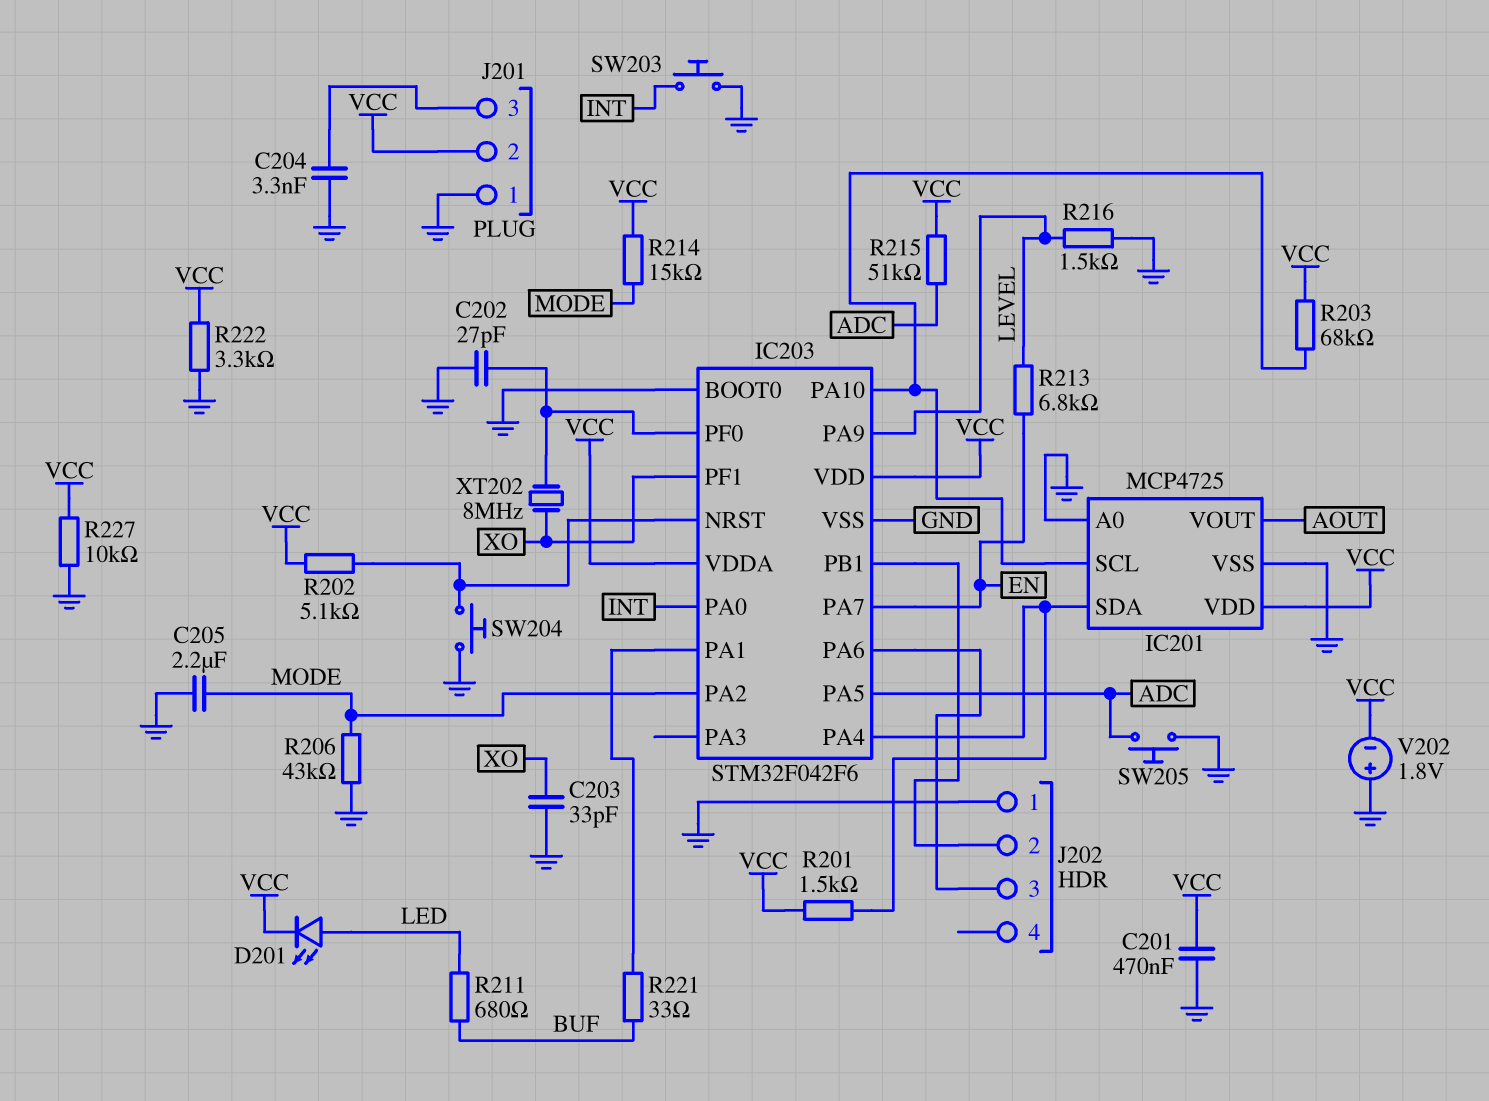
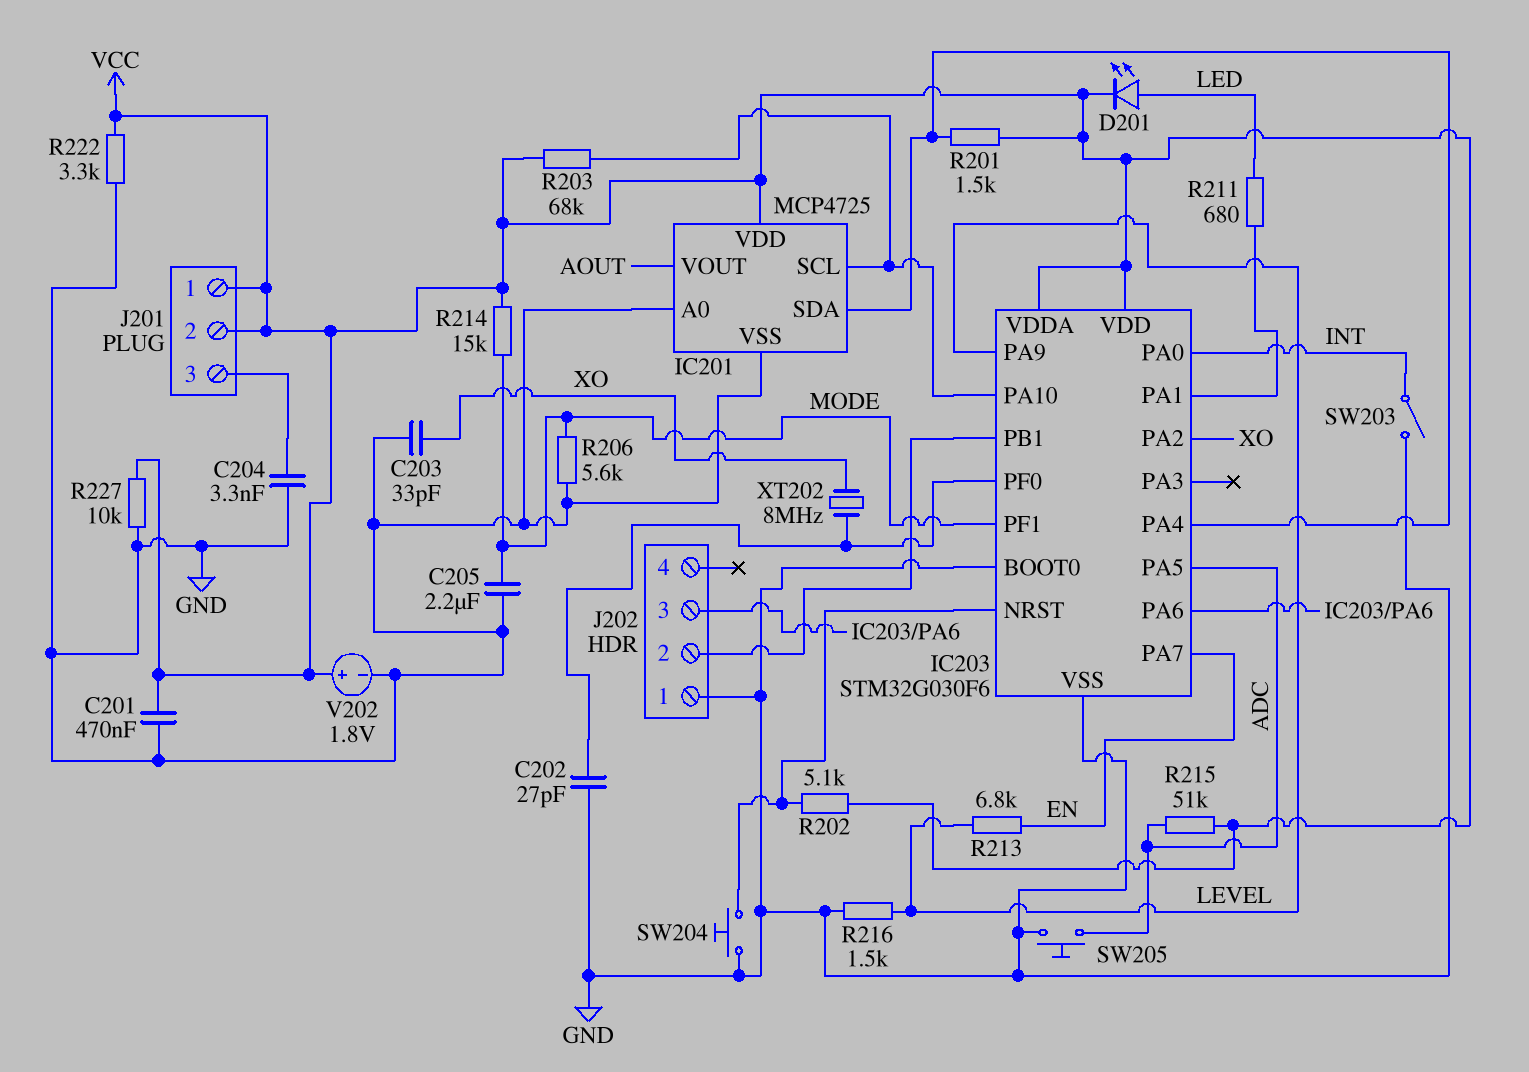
IC203: STM32F042F6 -> STM32G030F6
IC203 pin PA2: MODE -> XO
IC203 pin PF1: XO -> MODE
J201 pin 1: GND -> VCC
R206: 43k (GND, MODE) -> 5.6k (GND, MODE)
R211: 680 (BUF, LED) -> 680 (IC203/PA1, LED)
R221: 33 (BUF, IC203/PA1) -> none
SW203: button (GND, INT) -> switch (GND, INT)
V202: 1.8V (plus GND, minus VCC) -> 1.8V (plus VCC, minus GND)

